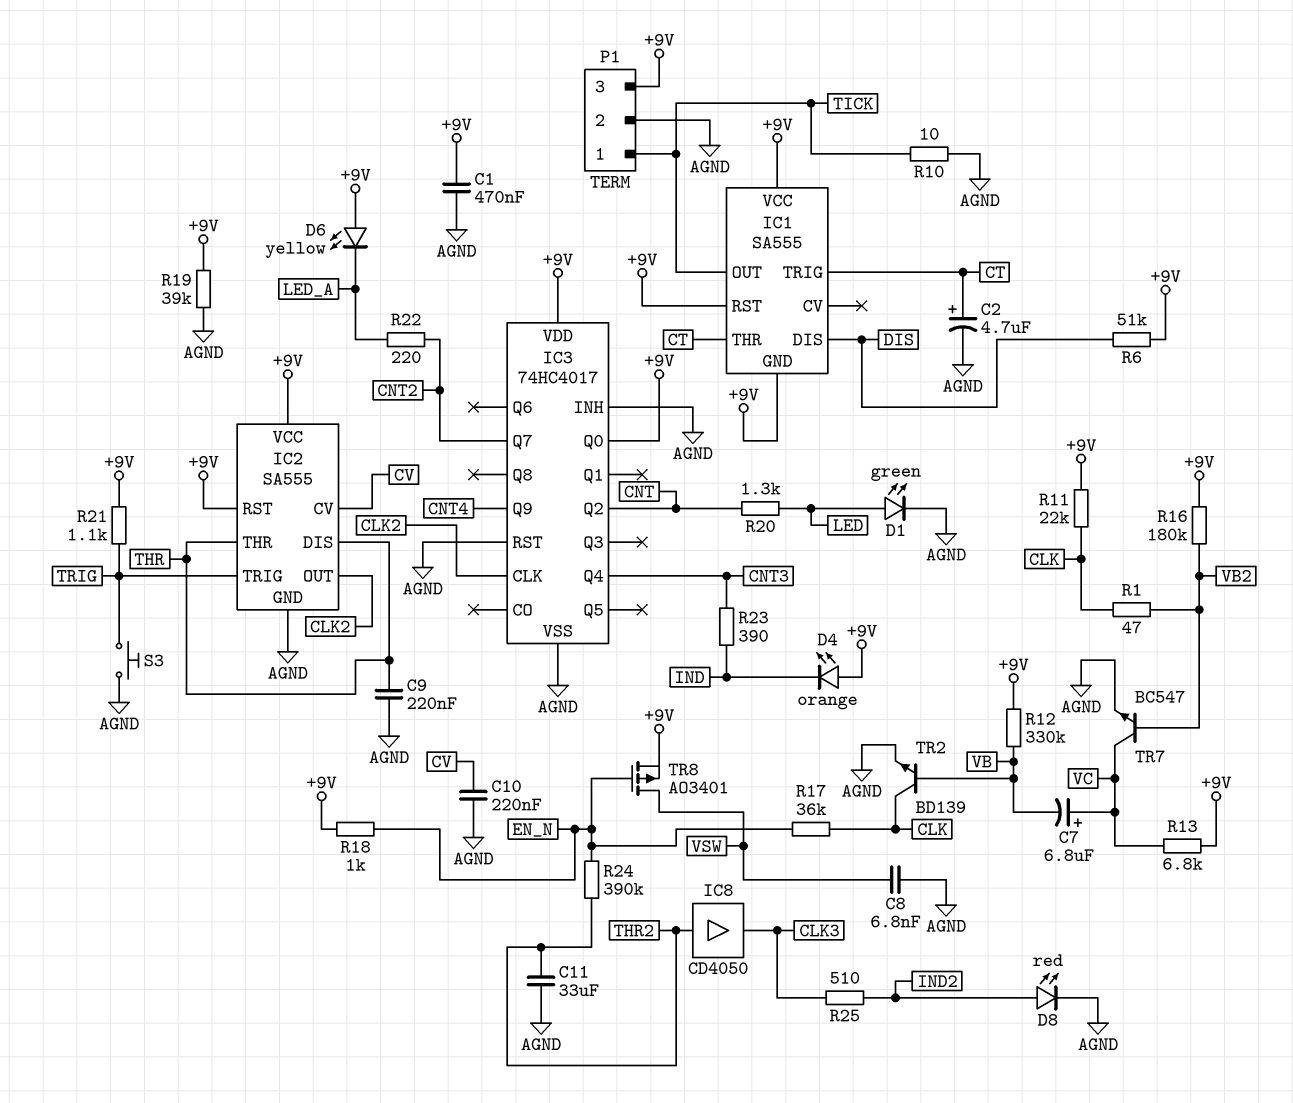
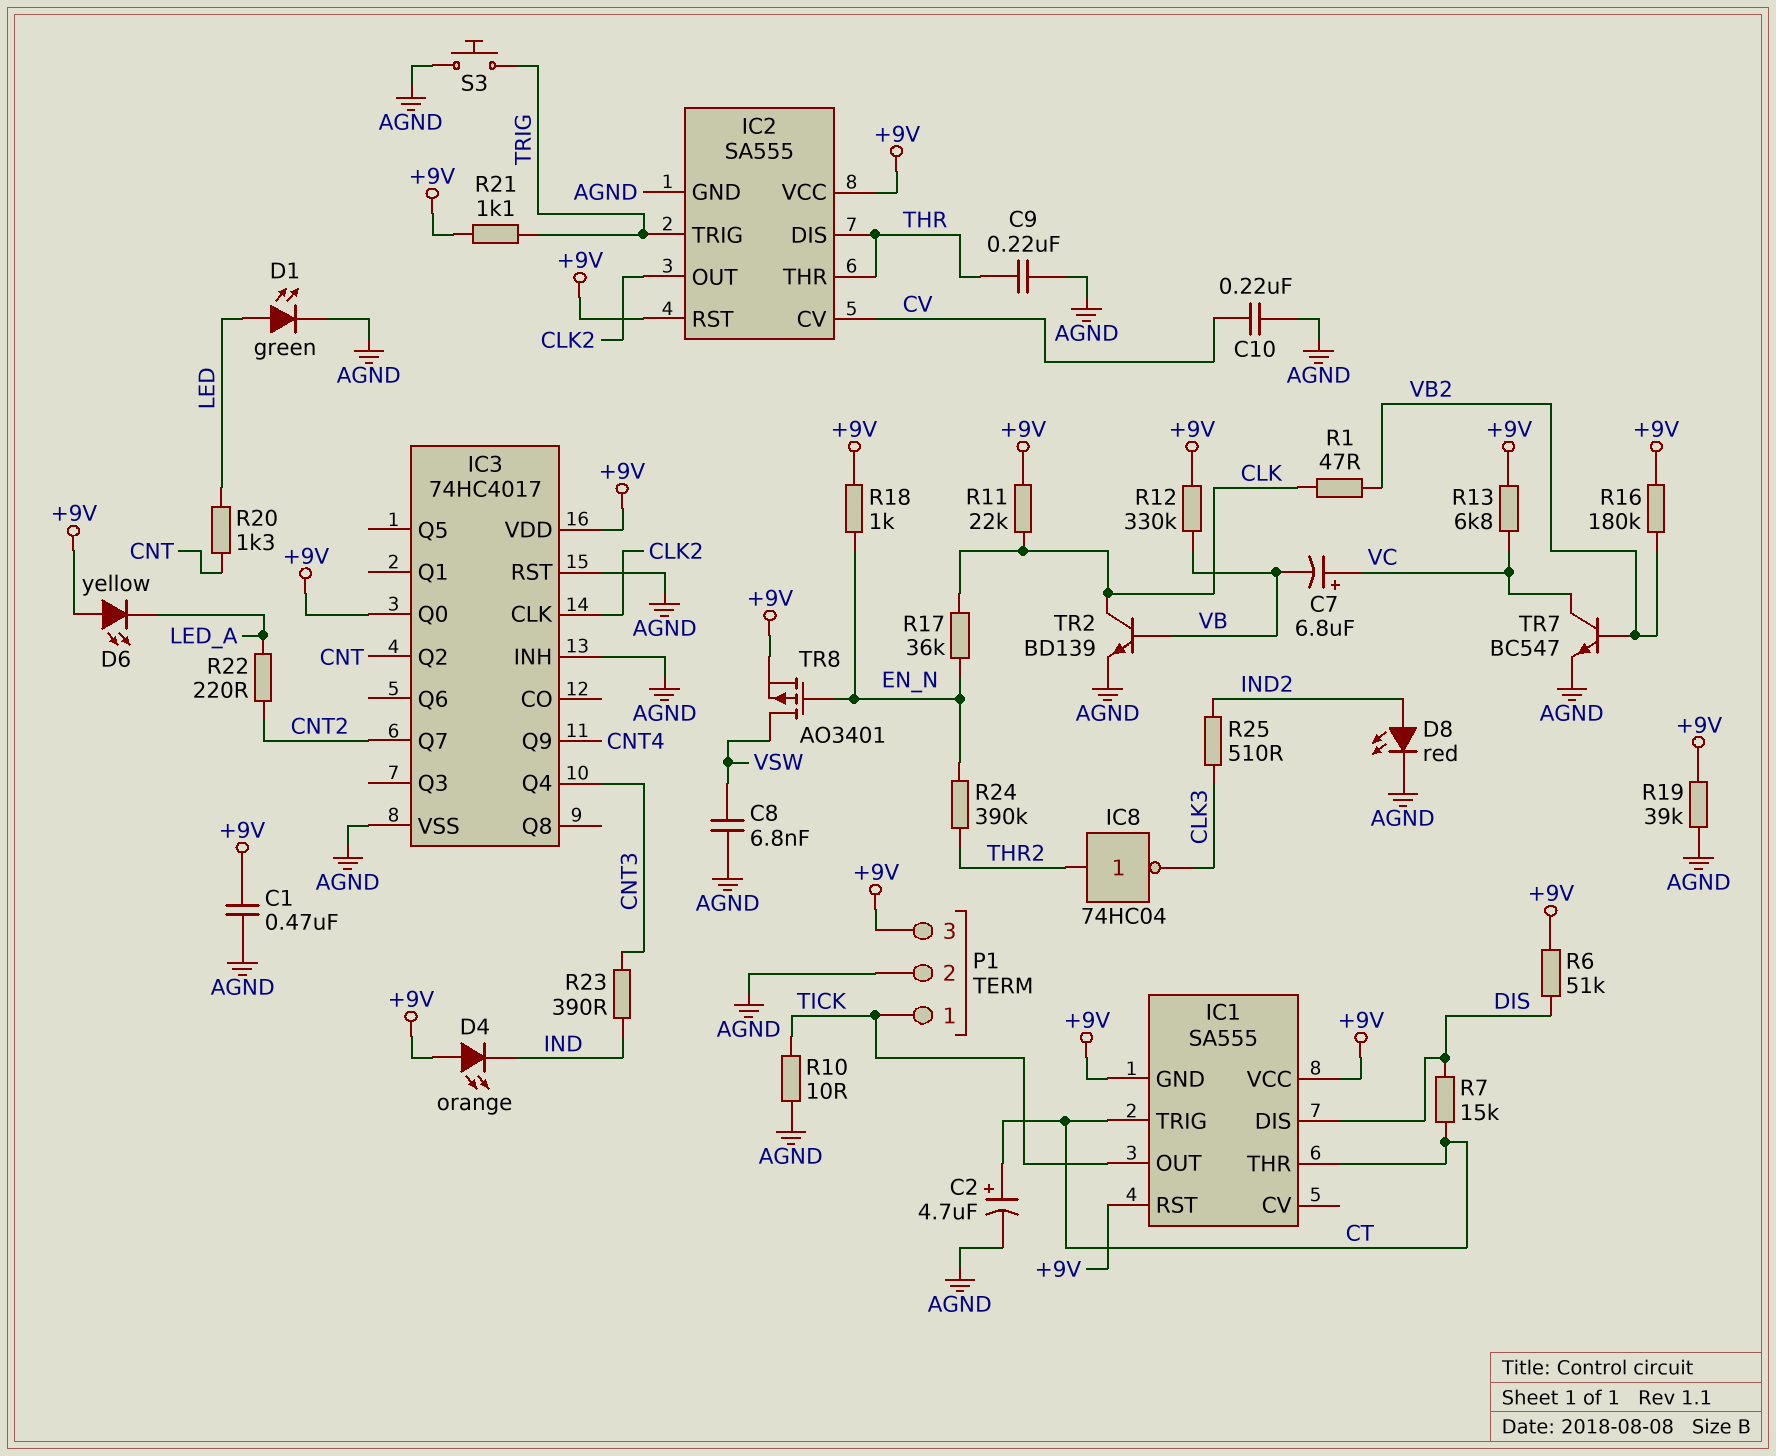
C11: 33uF (AGND, THR2) -> none
IC8: buffer CD4050 (in THR2, out CLK3) -> NOT 74HC04 (in THR2, out CLK3)
R7: none -> 15k (CT, DIS)

